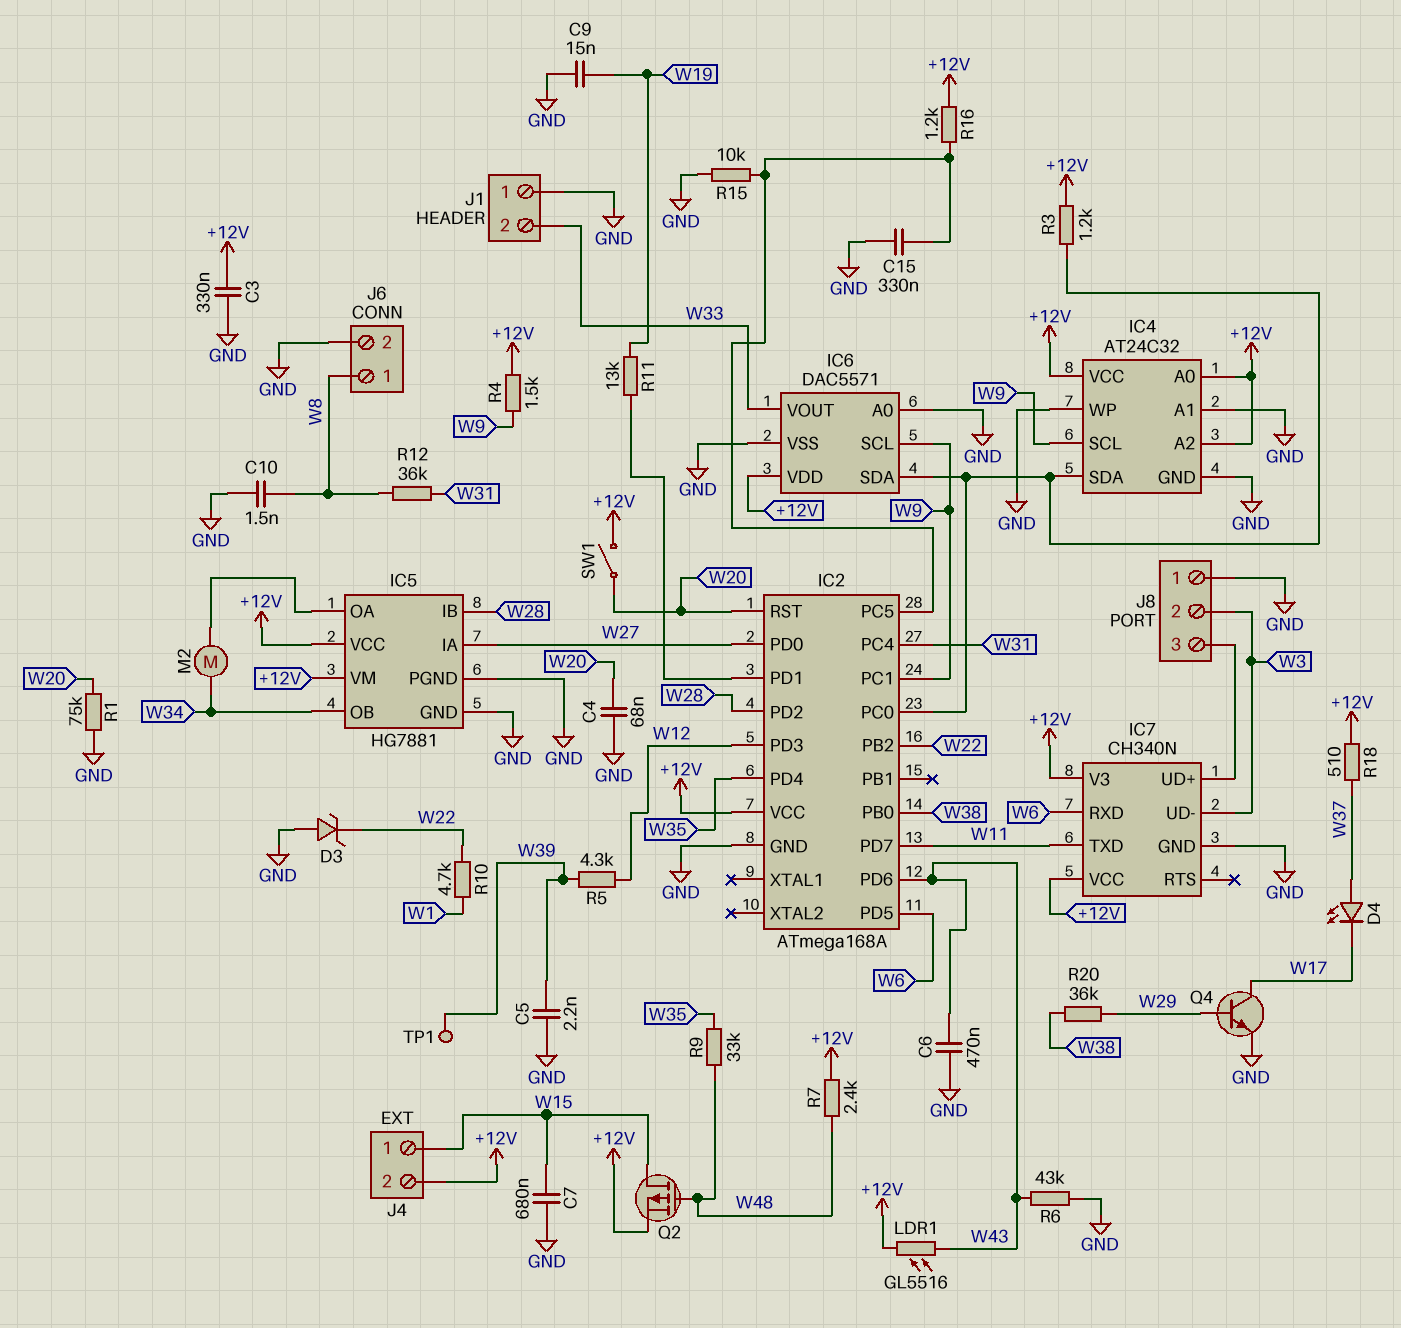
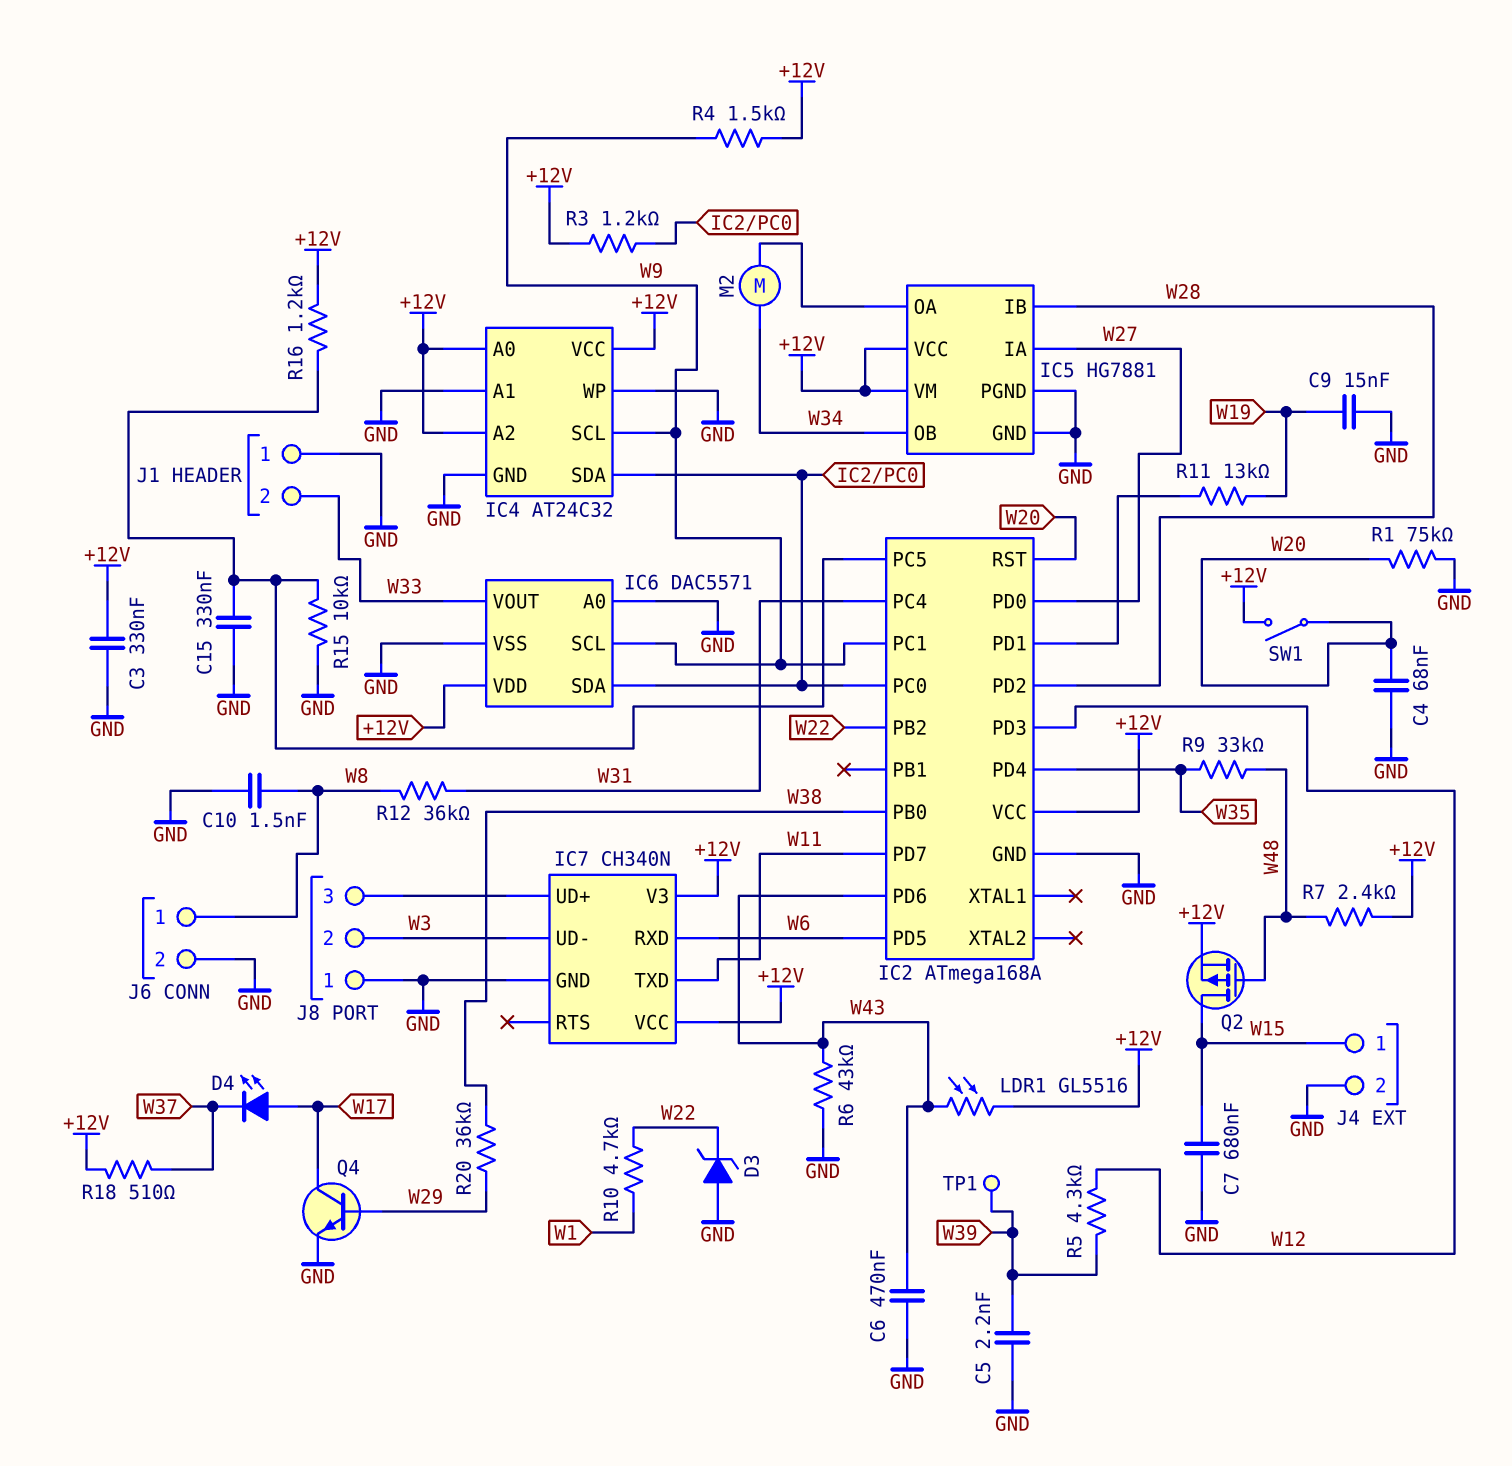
D4: LED (A W37, K W17) -> LED (A W17, K W37)
J4 pin 2: +12V -> GND

